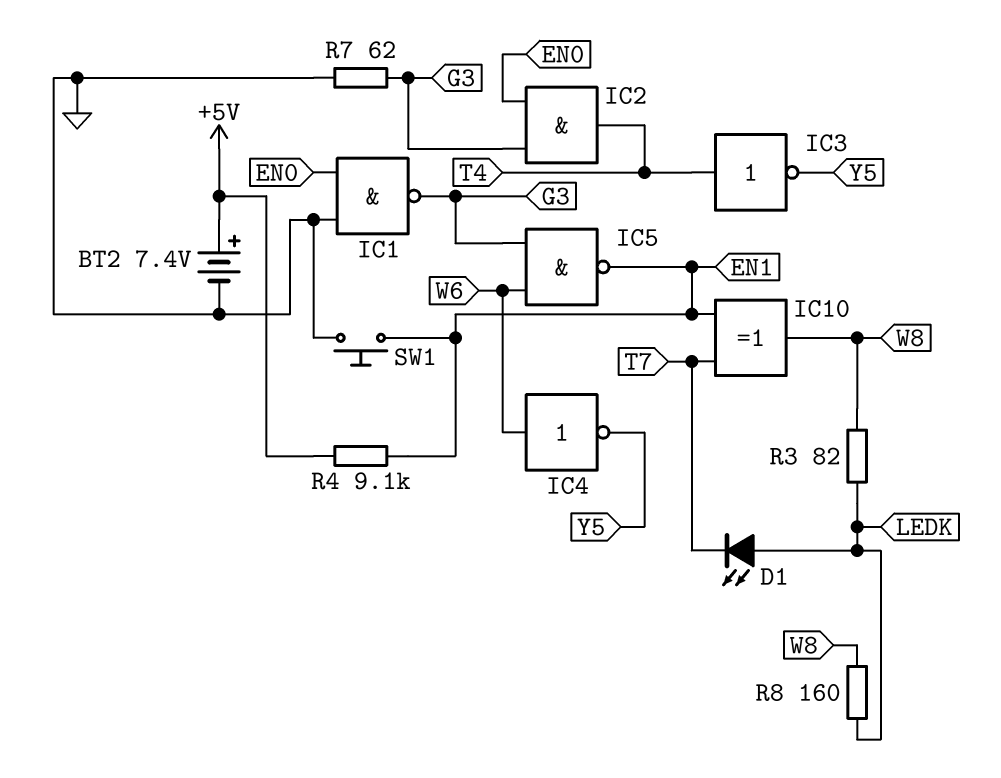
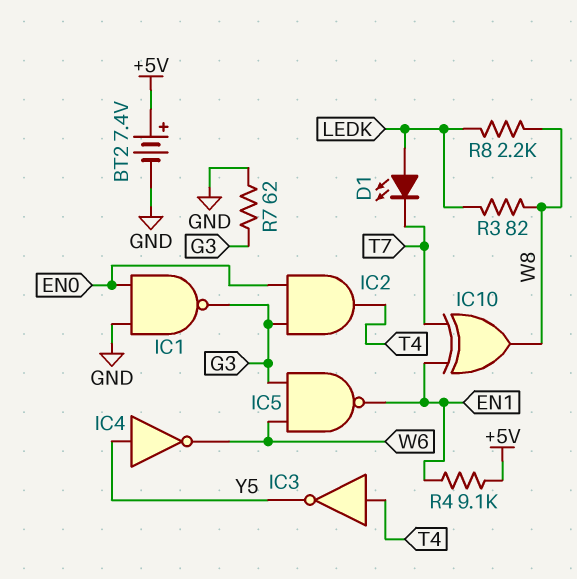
IC4: NOT (in W6, out Y5) -> NOT (in Y5, out W6)
R8: 160 (LEDK, W8) -> 2.2k (LEDK, W8)
SW1: button (EN1, GND) -> none

